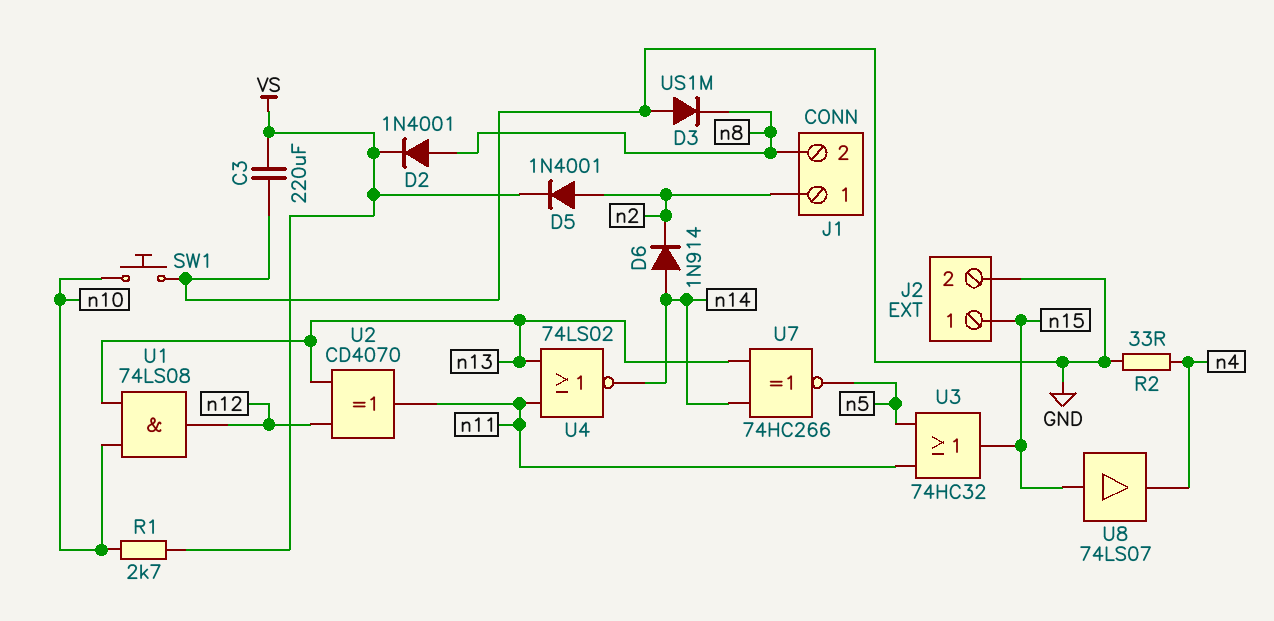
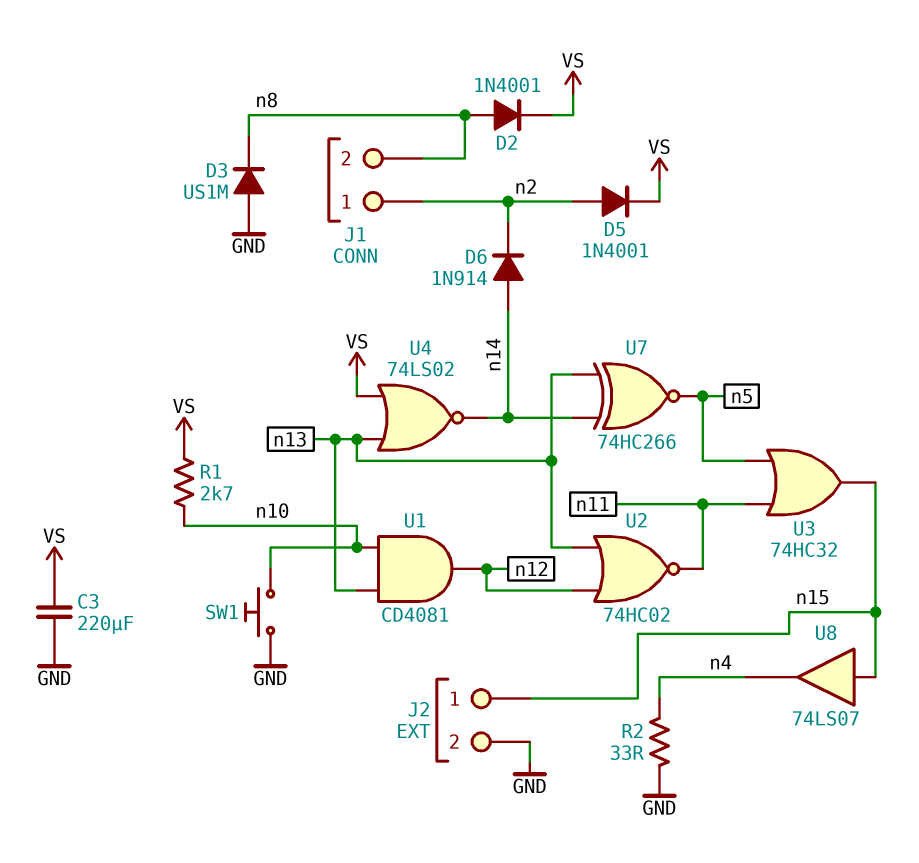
U1: AND 74LS08 (in n10, in n13, out n12) -> AND CD4081 (in n10, in n13, out n12)
U2: XOR CD4070 (in n12, in n13, out n11) -> NOR 74HC02 (in n12, in n13, out n11)
U4: NOR 74LS02 (in n11, in n13, out n14) -> NOR 74LS02 (in VS, in n13, out n14)

